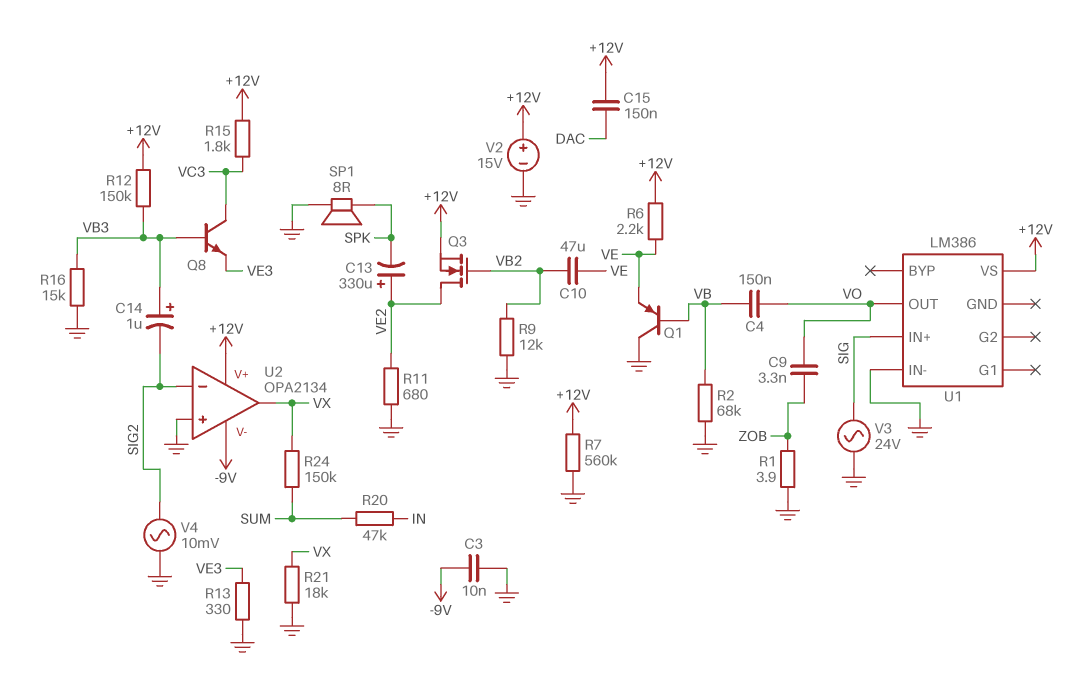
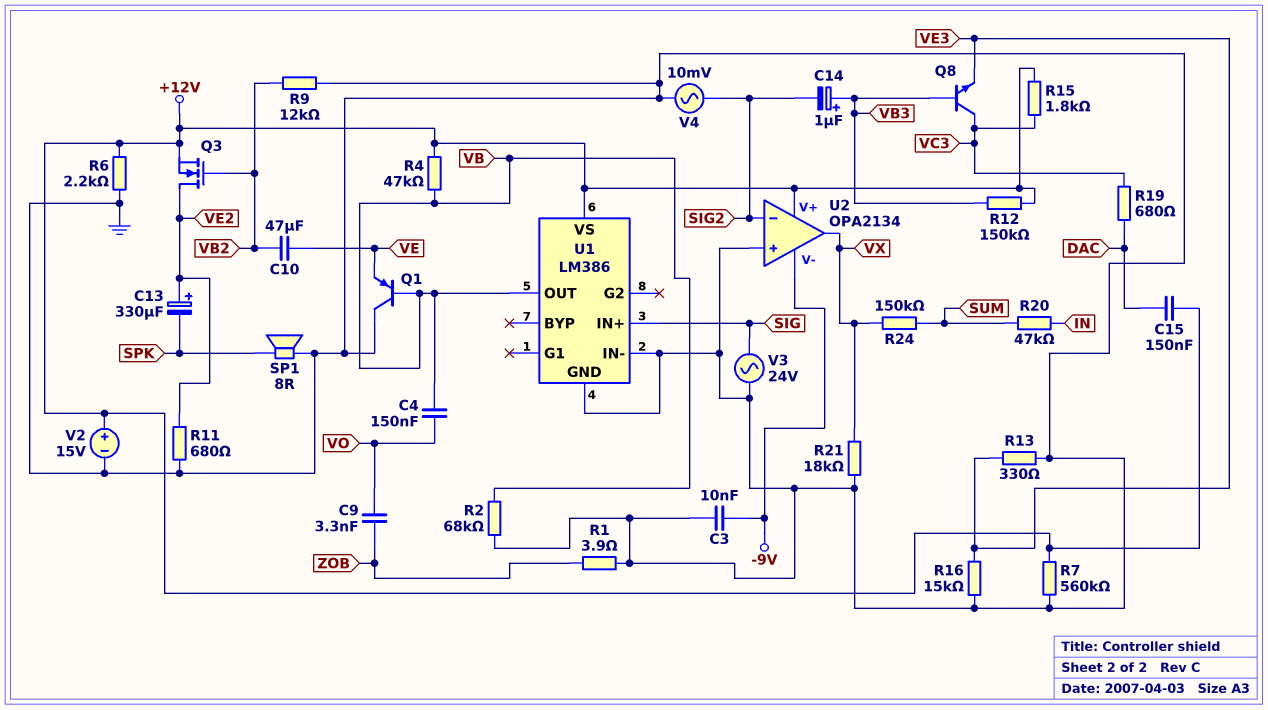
R4: none -> 47k (+12V, VB)
R6: 2.2k (+12V, VE) -> 2.2k (+12V, GND)
R16: 15k (GND, VB3) -> 15k (GND, VE3)
R19: none -> 680 (DAC, VC3)
U1 pin GND: none -> GND
U1 pin OUT: VO -> VB

